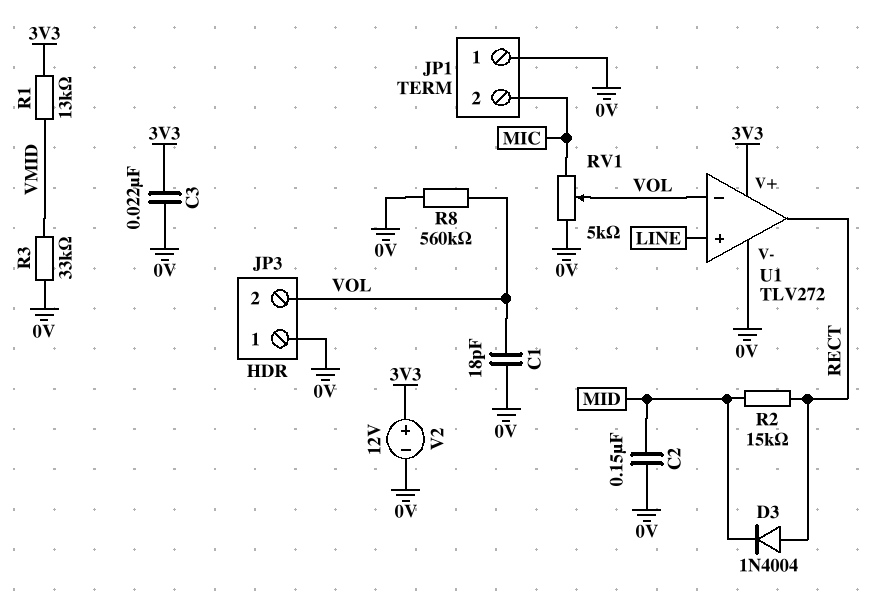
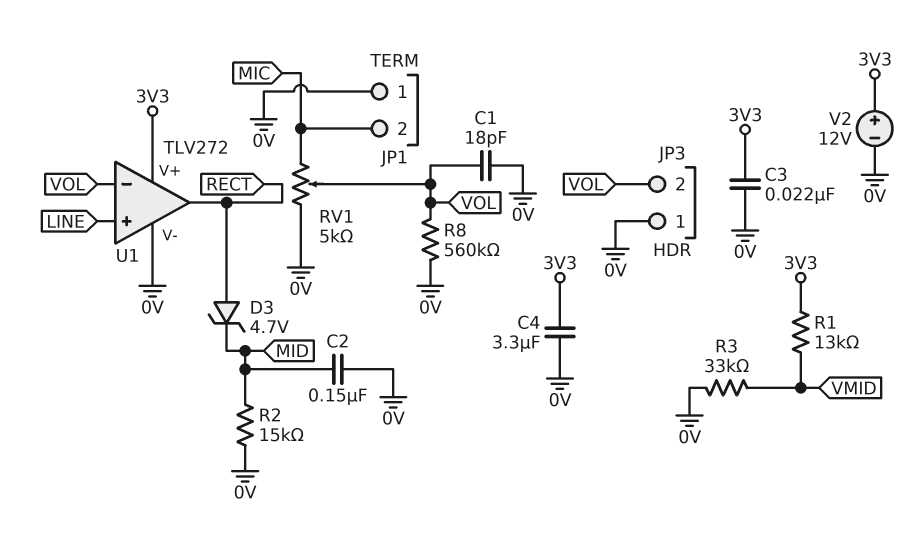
C4: none -> 3.3uF (0V, 3V3)
D3: diode 1N4004 (A RECT, K MID) -> zener 4.7V (A RECT, K MID)
R2: 15k (MID, RECT) -> 15k (0V, MID)

